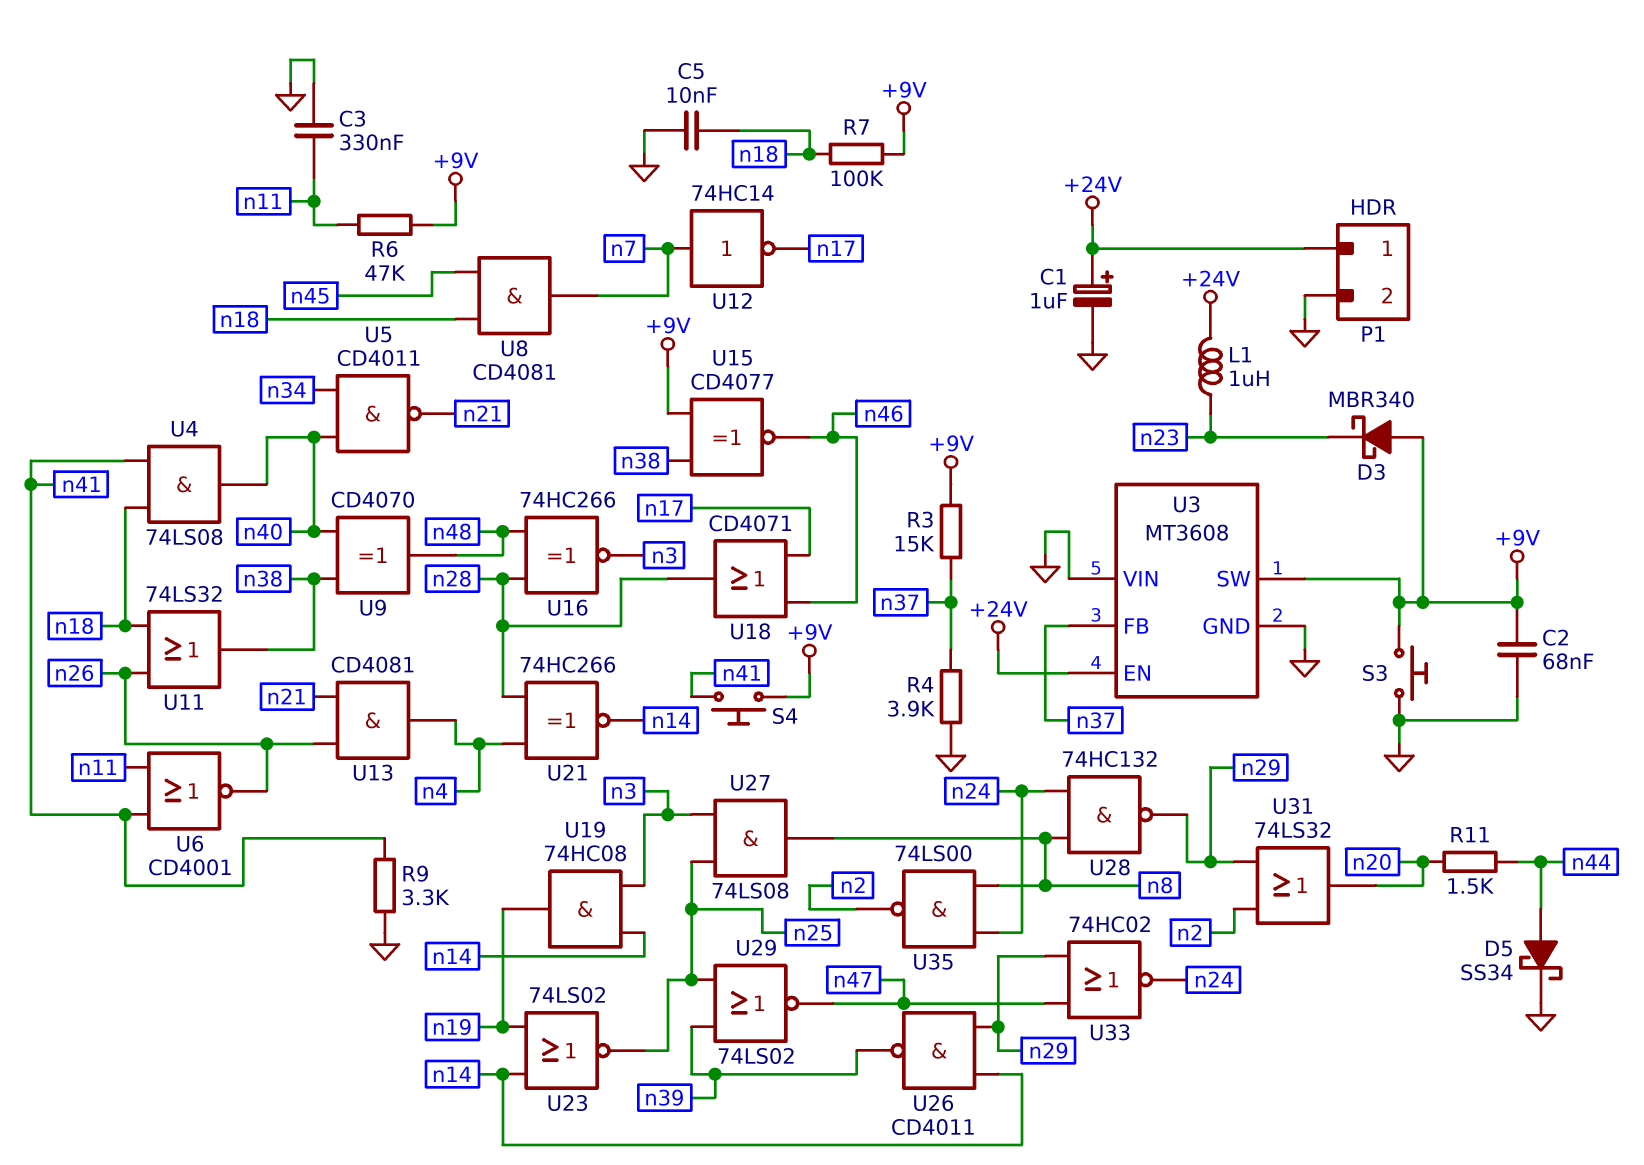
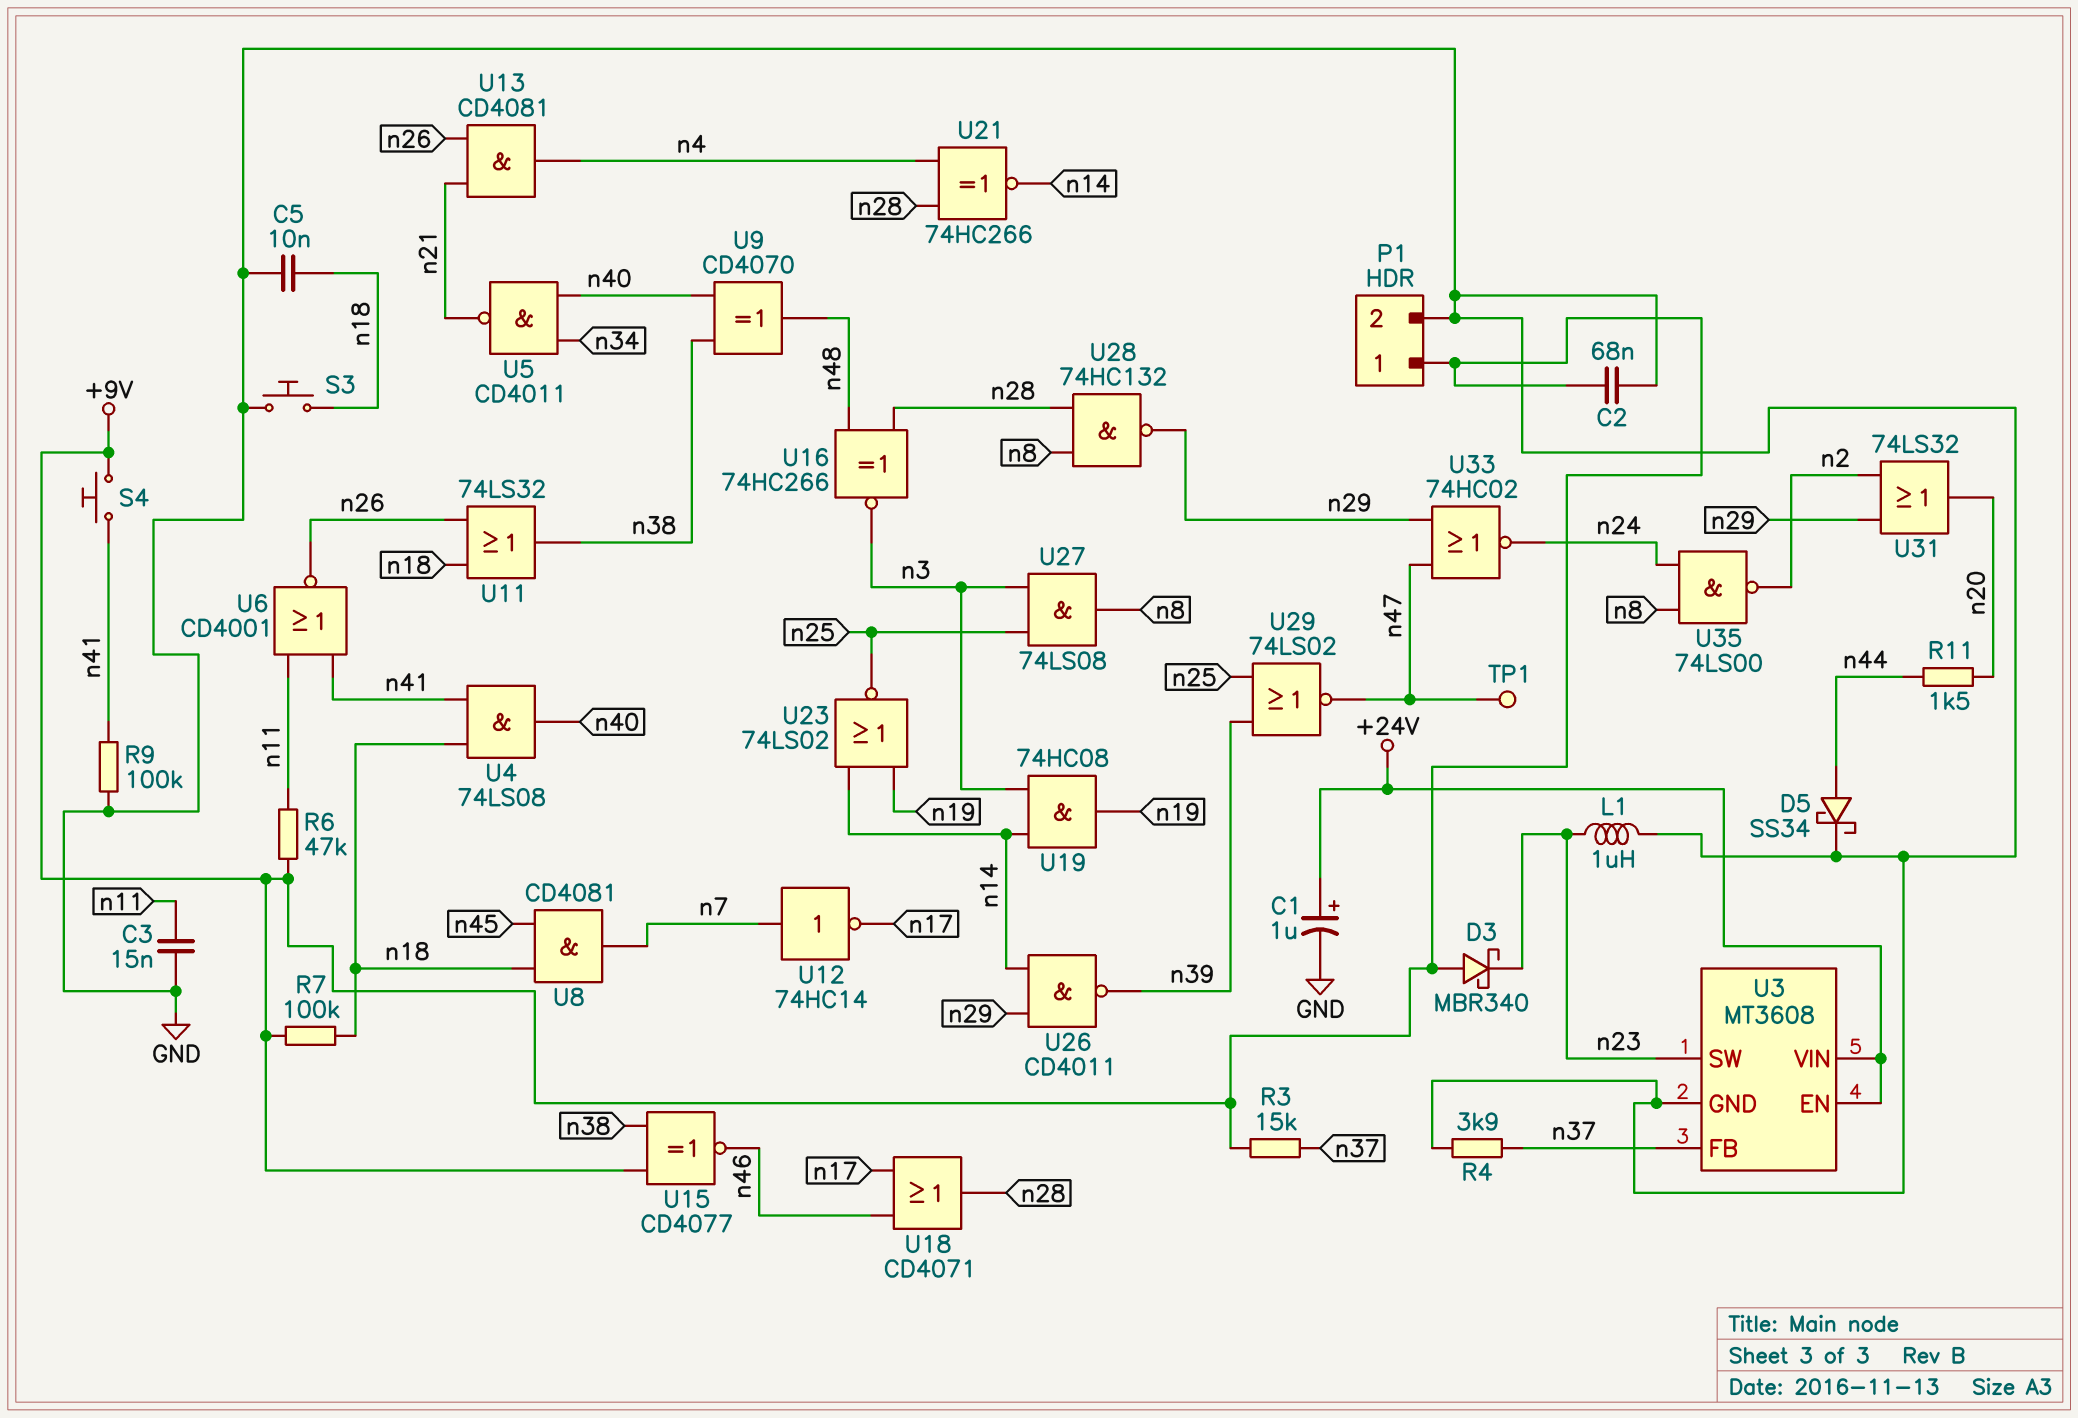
C3: 330nF (GND, n11) -> 15nF (GND, n11)
L1: 1uH (+24V, n23) -> 1uH (GND, n23)
P1 pin 1: +24V -> +9V
R9: 3.3k (GND, n41) -> 100k (GND, n41)
S3: button (+9V, GND) -> button (GND, n18)
TP1: none -> test point (n47)
U3 pin SW: +9V -> n23
U3 pin VIN: GND -> +24V
U28: NAND 74HC132 (in n8, in n24, out n29) -> NAND 74HC132 (in n8, in n28, out n29)

